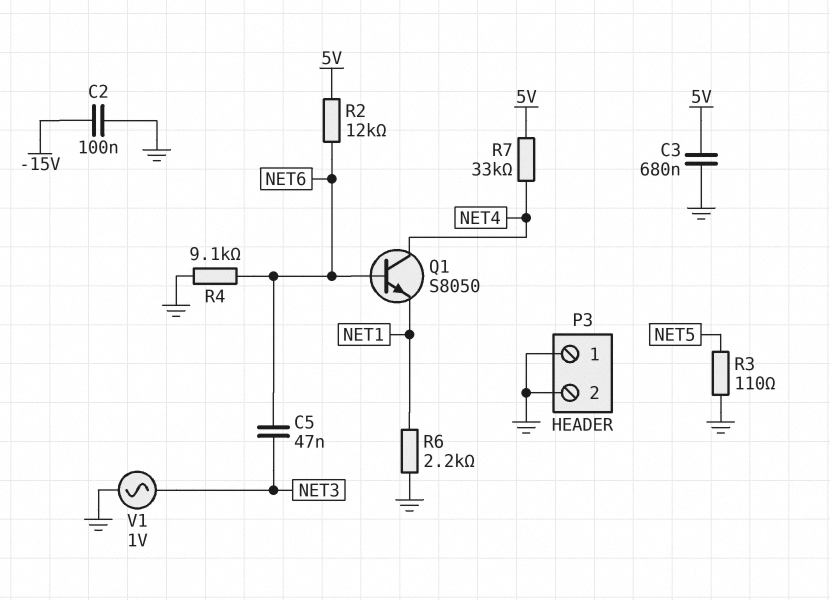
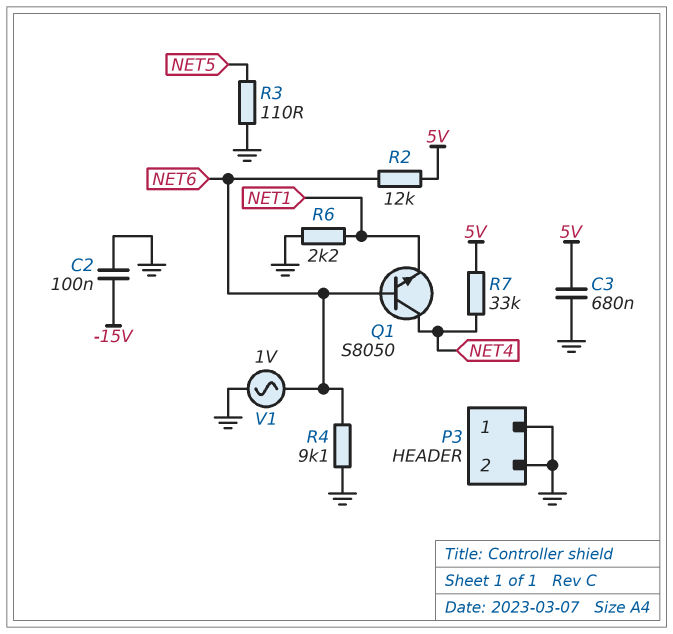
C5: 47nF (NET3, NET6) -> none
V1: AC 1V (GND, NET3) -> AC 1V (GND, NET6)

